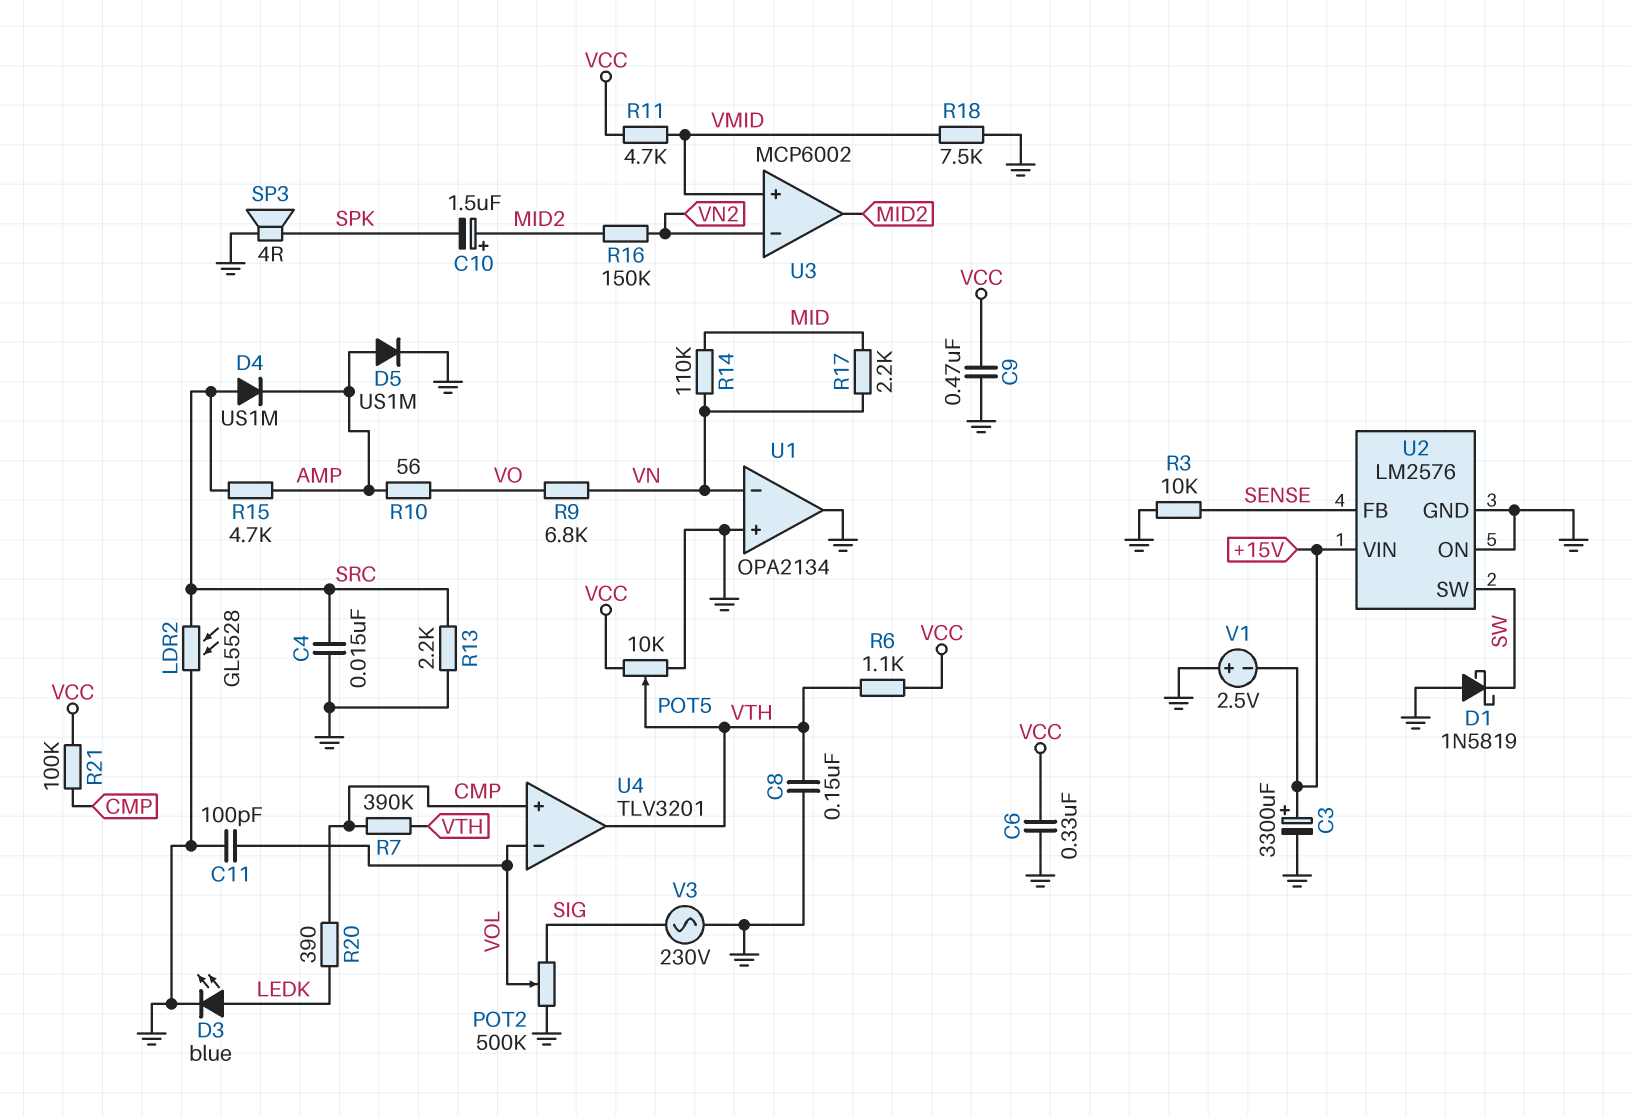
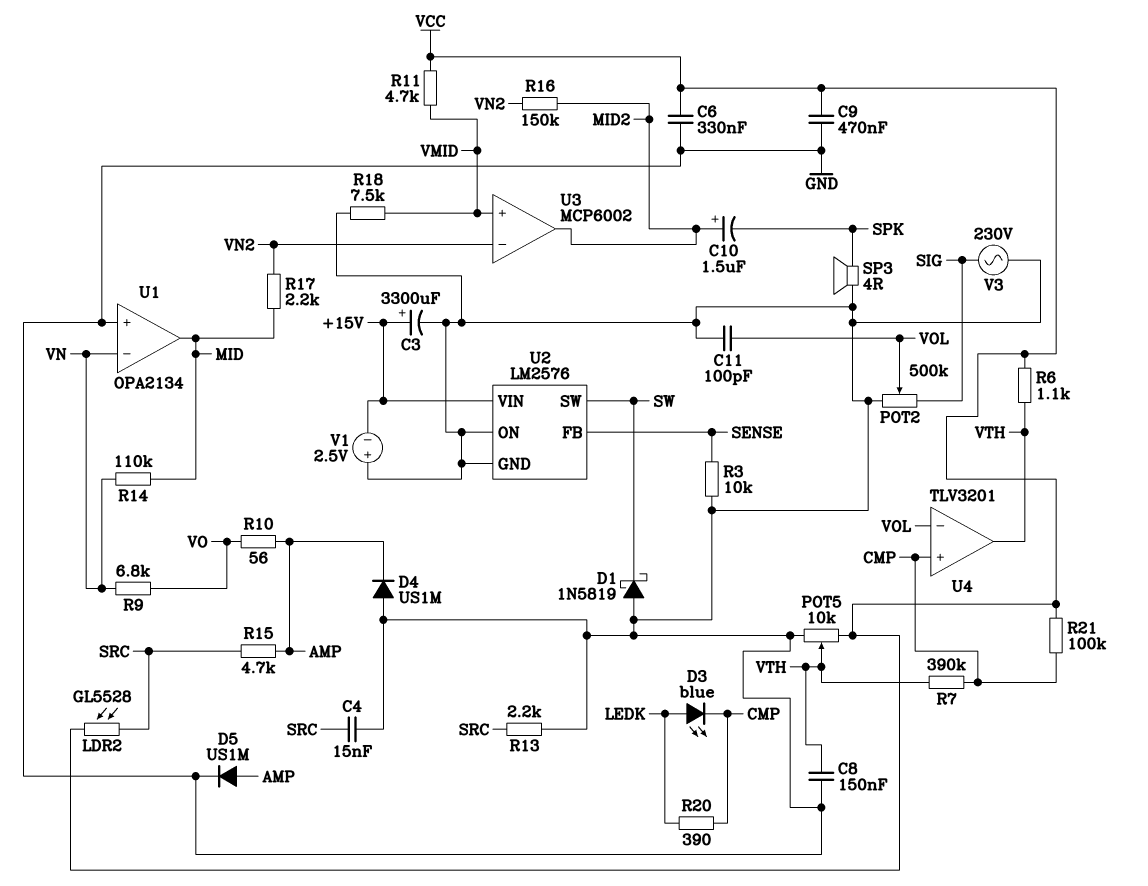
D3: LED blue (A LEDK, K GND) -> LED blue (A LEDK, K CMP)
D4: diode US1M (A SRC, K AMP) -> diode US1M (A GND, K AMP)
LDR2: GL5528 (GND, SRC) -> GL5528 (SRC, VCC)
R17: 2.2k (MID, VN) -> 2.2k (MID, VN2)
U1 pin out: GND -> MID

